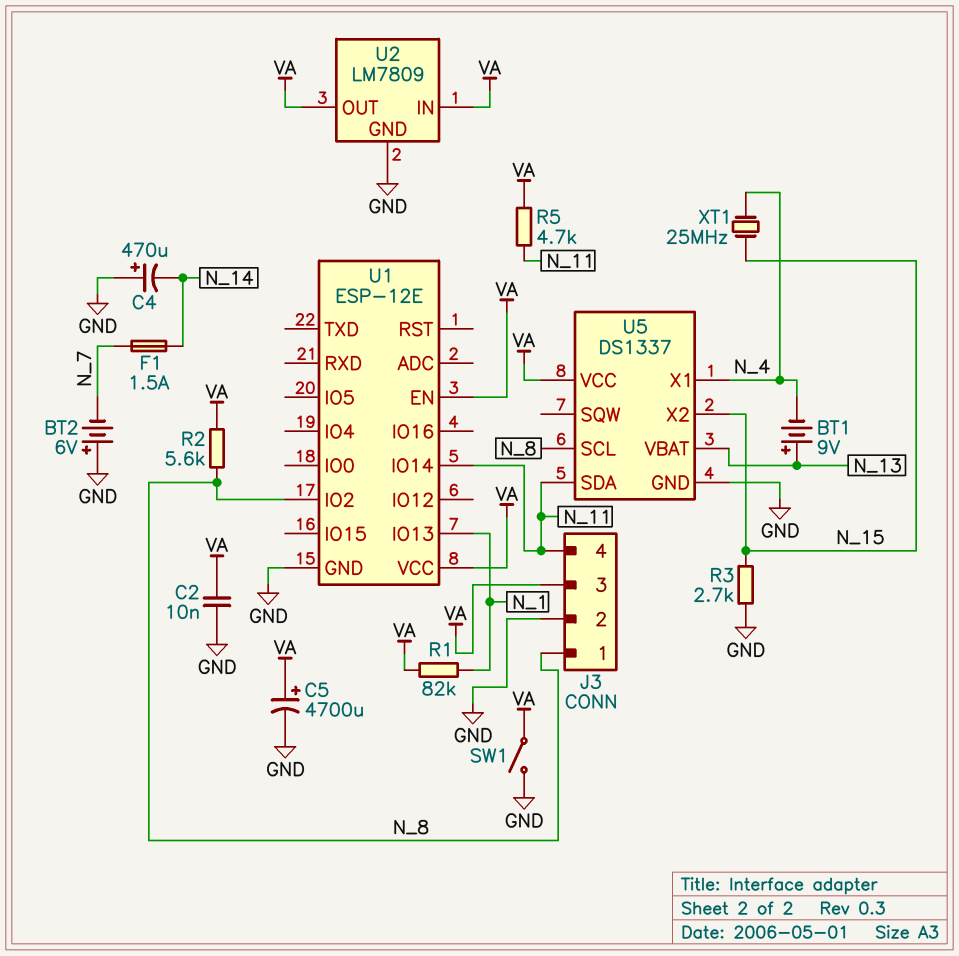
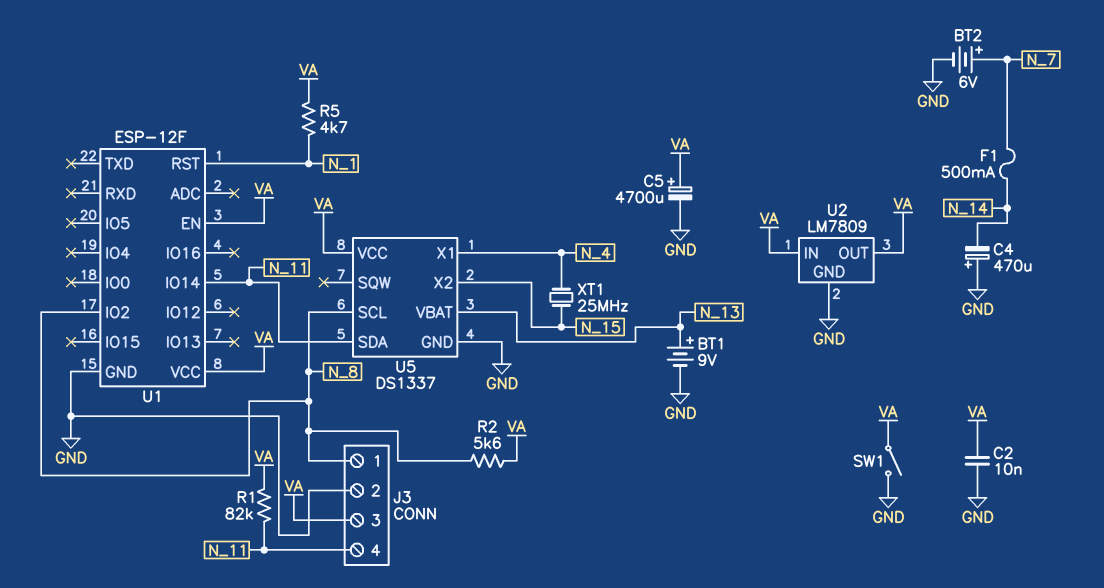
BT1: 9V (plus N_13, minus N_4) -> 9V (plus N_13, minus GND)
BT2: 6V (plus GND, minus N_7) -> 6V (plus N_7, minus GND)
F1: 1.5A (N_7, N_14) -> 500mA (N_7, N_14)
R1: 82k (N_1, VA) -> 82k (N_11, VA)
R3: 2.7k (GND, N_15) -> none
R5: 4.7k (N_11, VA) -> 4.7k (N_1, VA)
U1: ESP-12E -> ESP-12F
U1 pin IO13: N_1 -> none
U1 pin RST: none -> N_1

